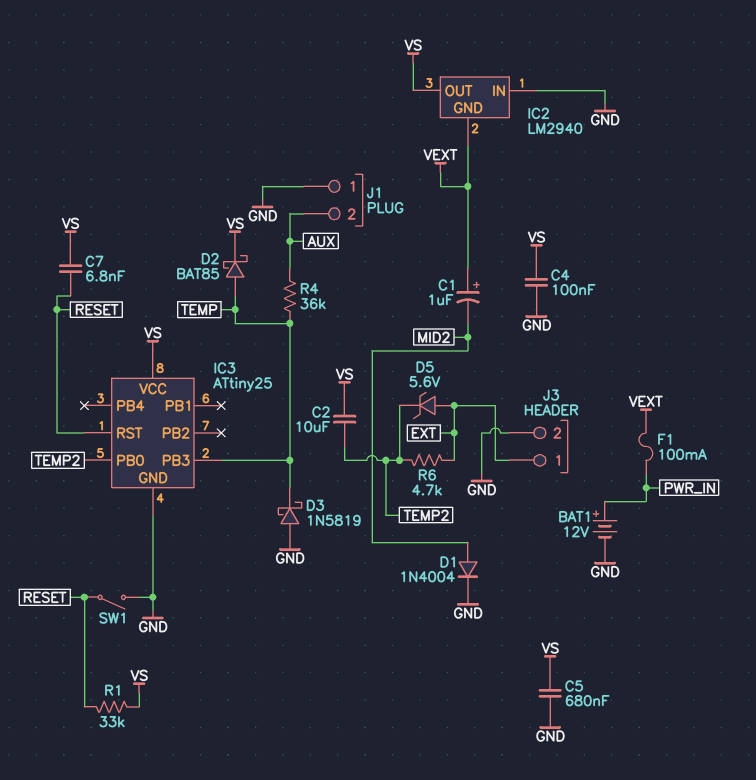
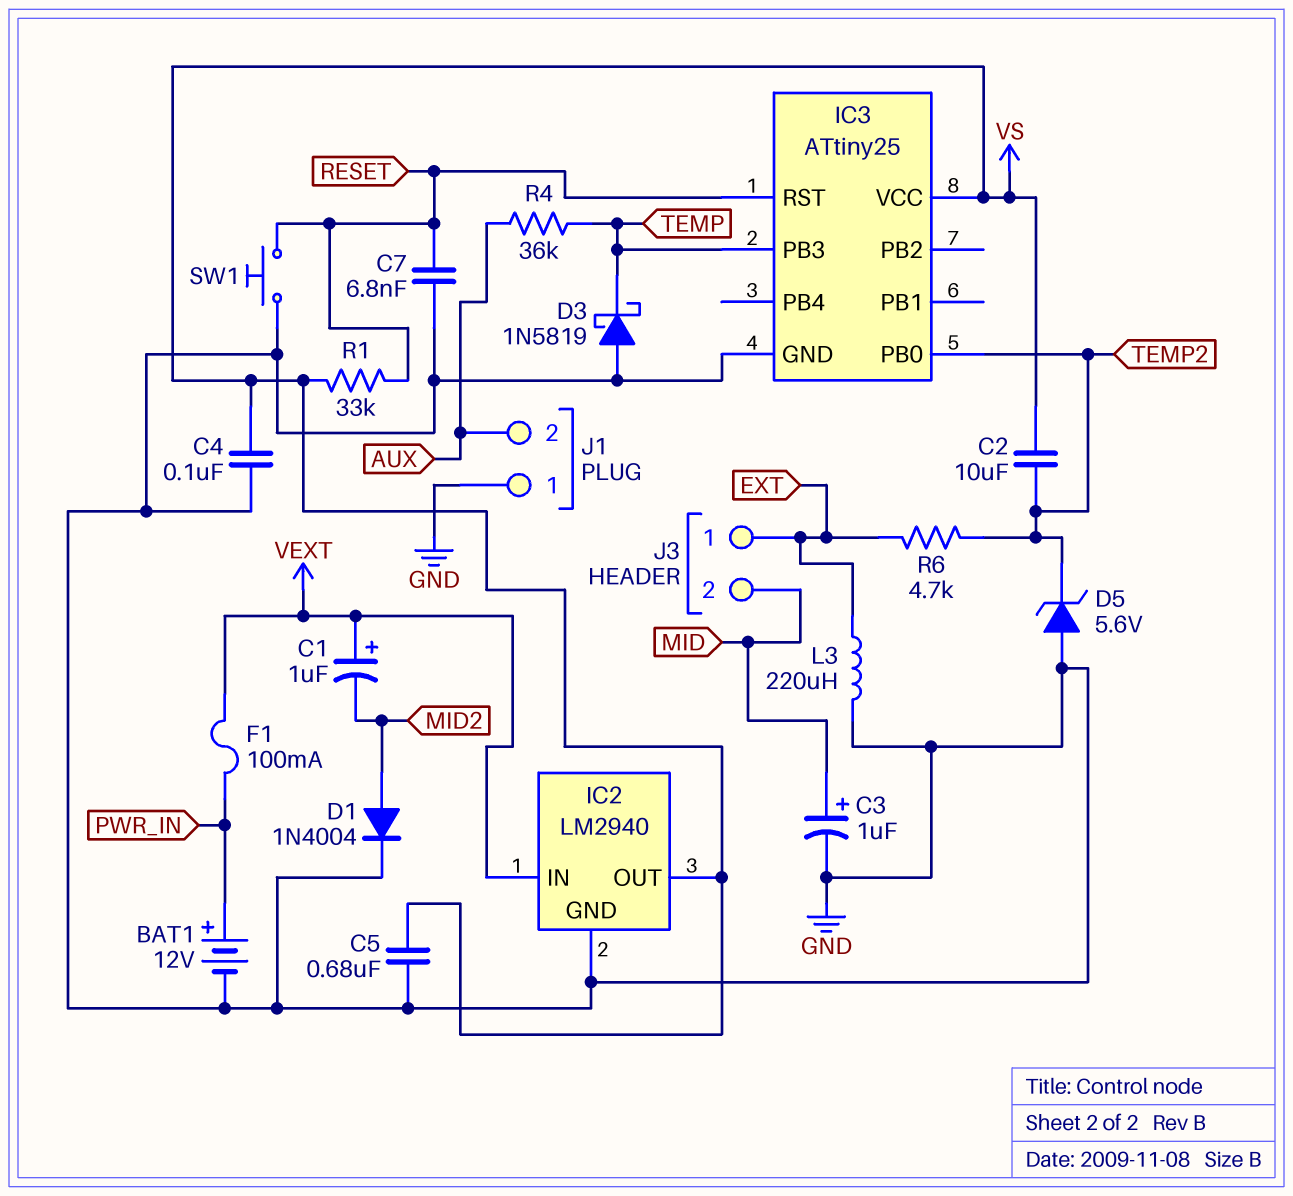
C3: none -> 1uF (plus MID, minus GND)
C7: 6.8nF (RESET, VS) -> 6.8nF (GND, RESET)
D2: schottky BAT85 (A TEMP, K VS) -> none
D5: zener 5.6V (A EXT, K TEMP2) -> zener 5.6V (A GND, K TEMP2)
IC2 pin GND: VEXT -> GND
IC2 pin IN: GND -> VEXT
J3 pin 2: GND -> MID
L3: none -> 220uH (EXT, GND)
SW1: switch (GND, RESET) -> button (GND, RESET)

